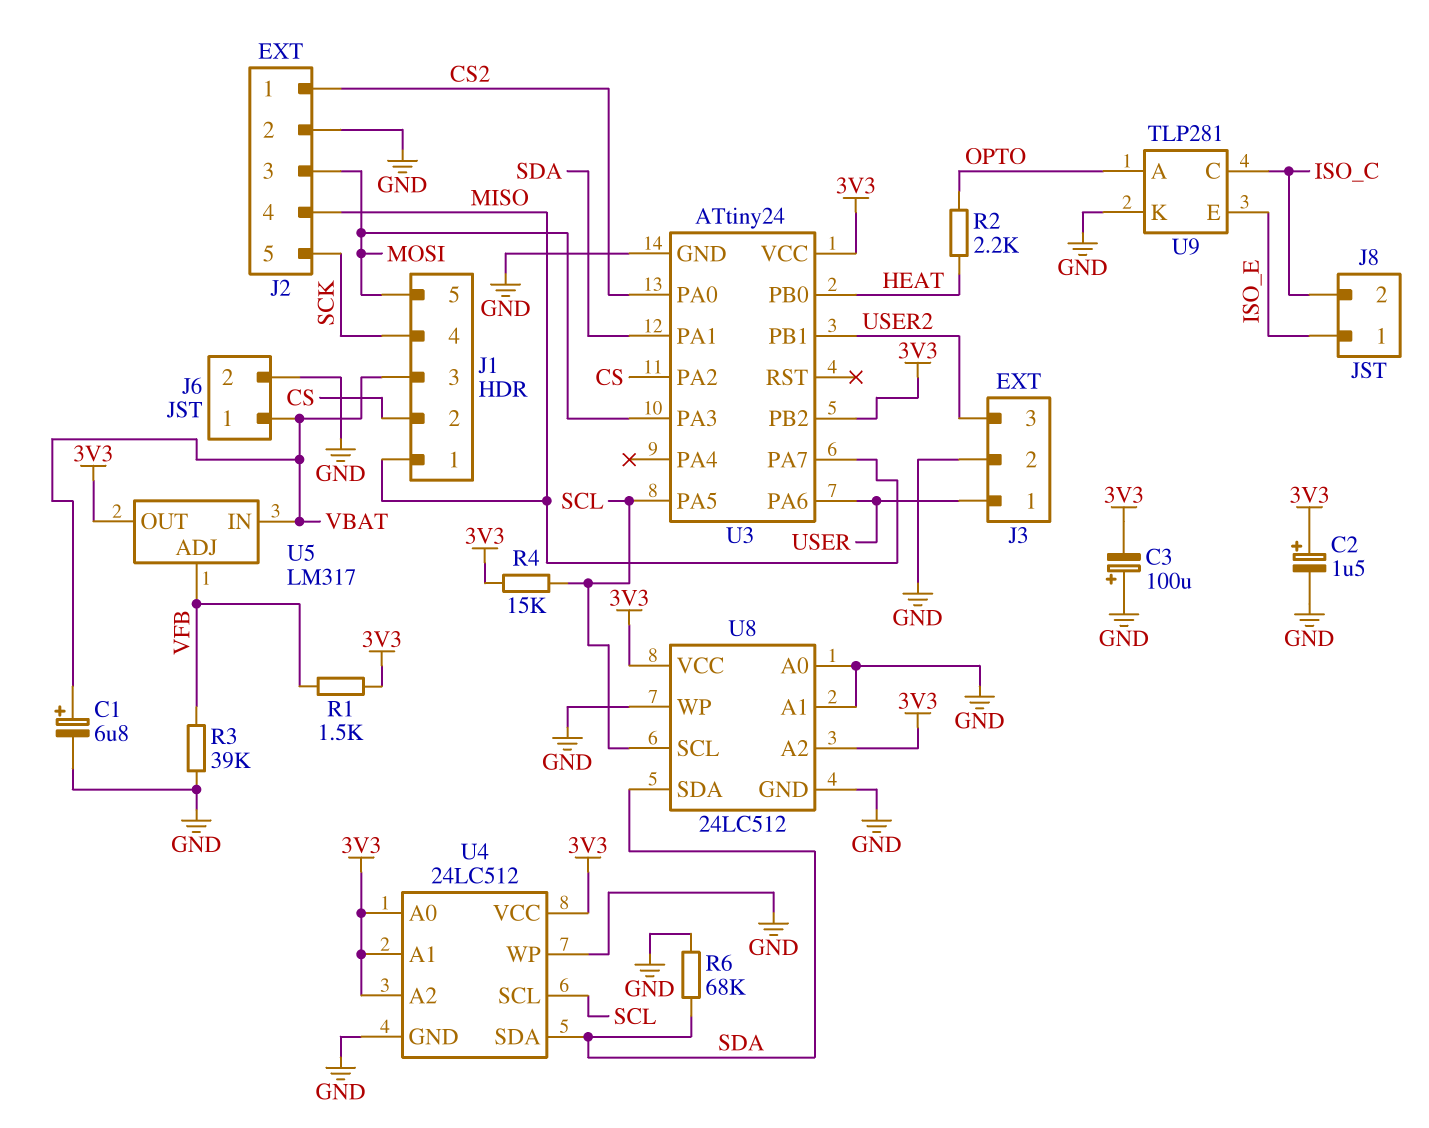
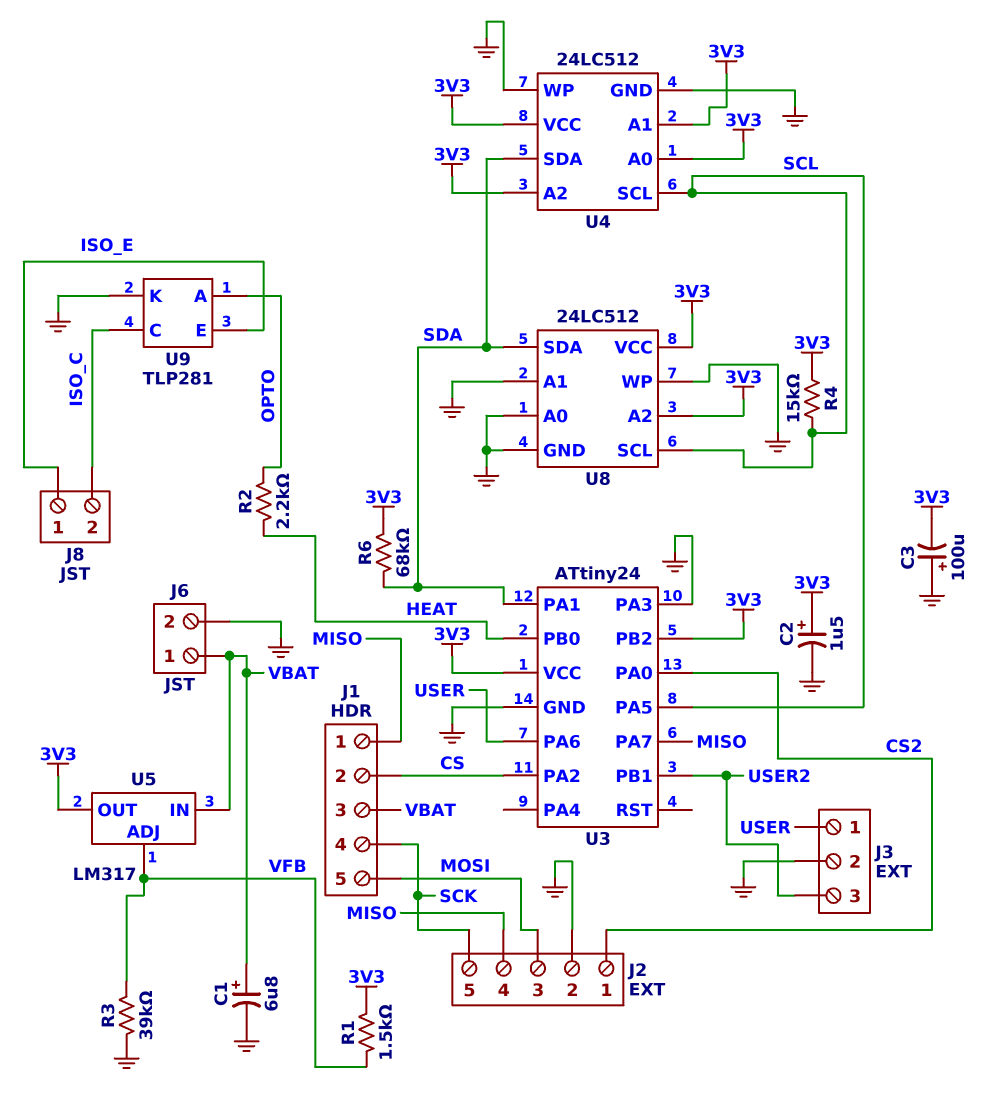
R6: 68k (GND, SDA) -> 68k (3V3, SDA)
U3 pin PA3: MOSI -> GND

